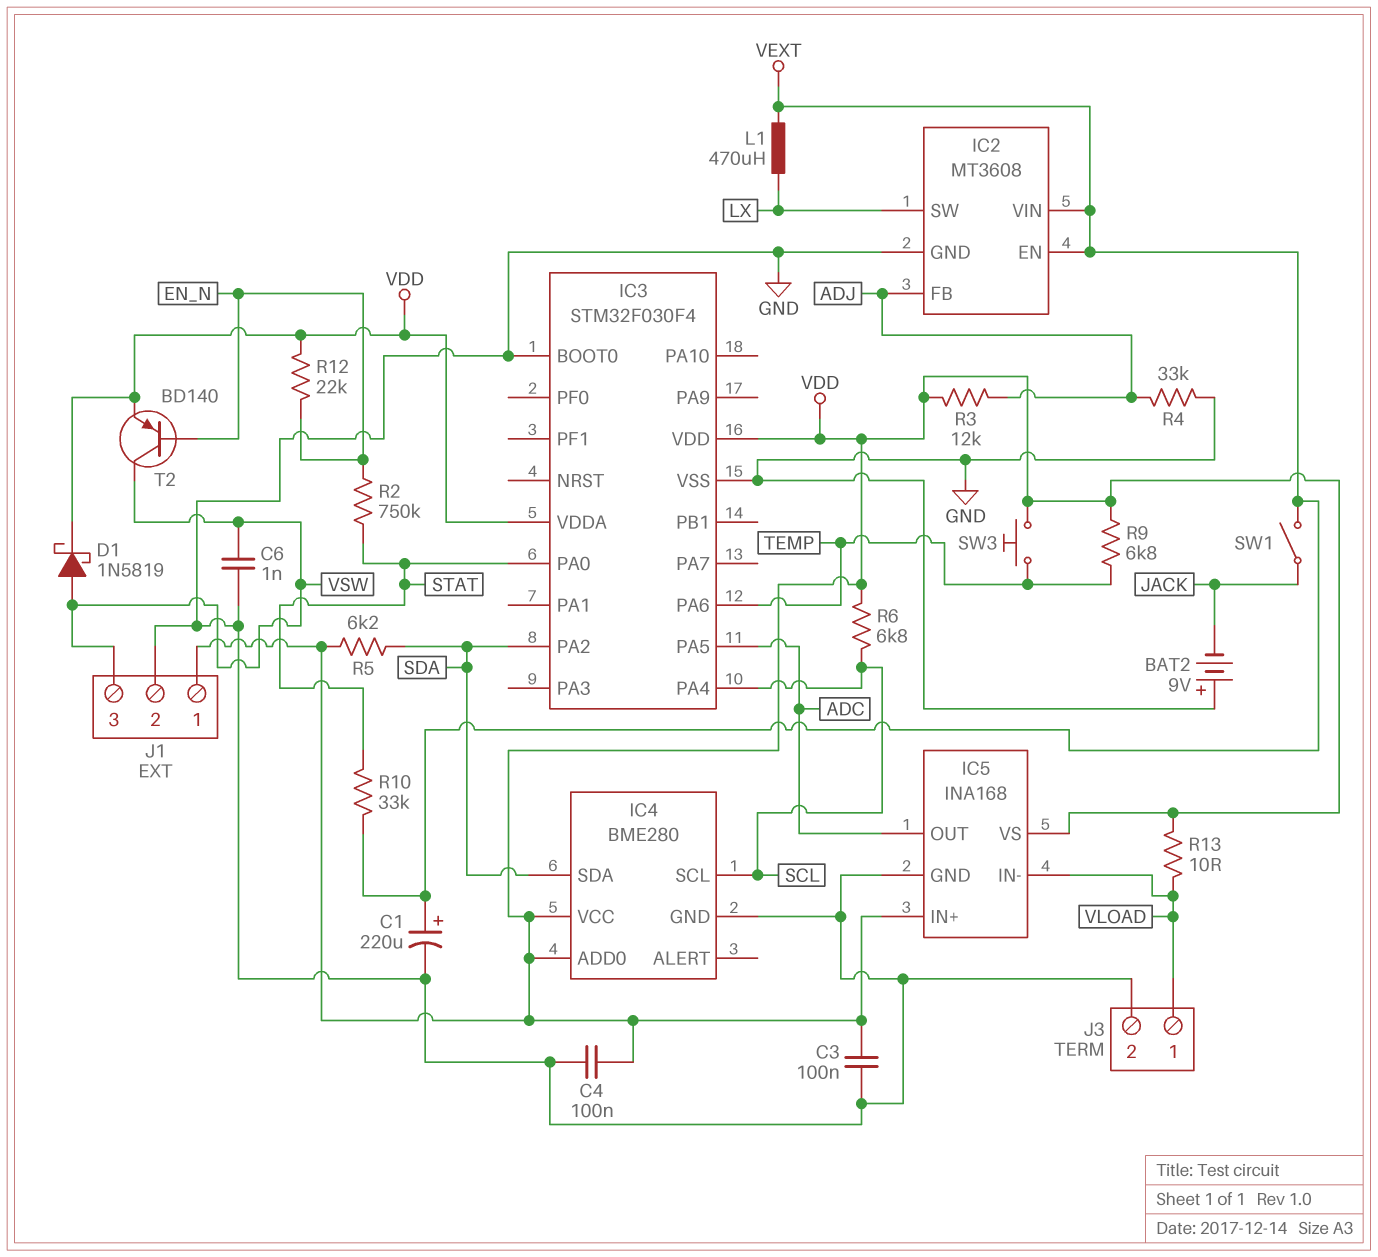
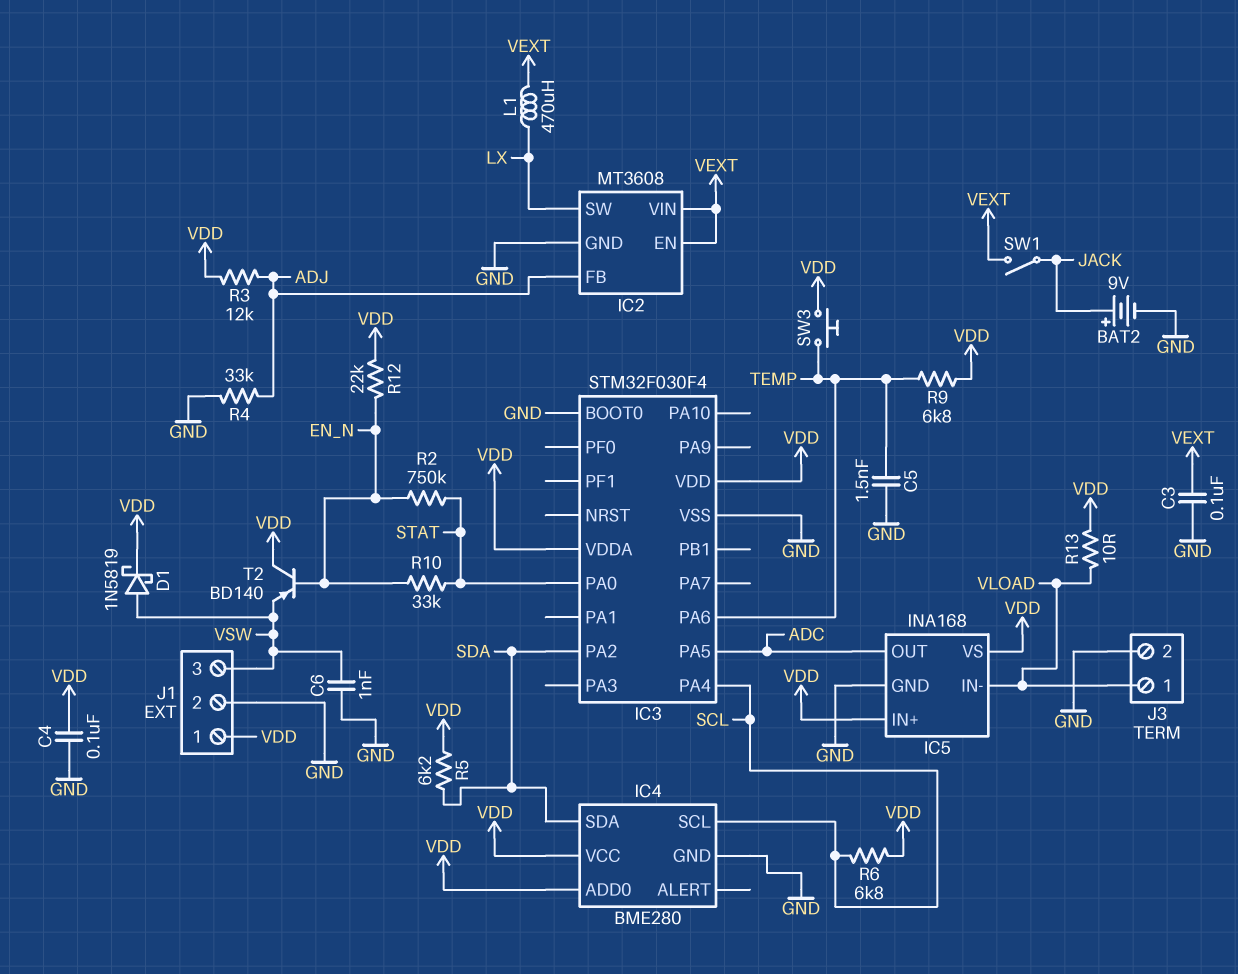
BAT2: 9V (plus GND, minus JACK) -> 9V (plus JACK, minus GND)
C1: 220uF (plus VEXT, minus GND) -> none
C3: 100nF (GND, VDD) -> 100nF (GND, VEXT)
C5: none -> 1.5nF (GND, TEMP)
R10: 33k (STAT, VEXT) -> 33k (EN_N, STAT)
T2: PNP BD140 (B EN_N, C VSW, E VDD) -> PNP BD140 (B EN_N, C VDD, E VSW)

